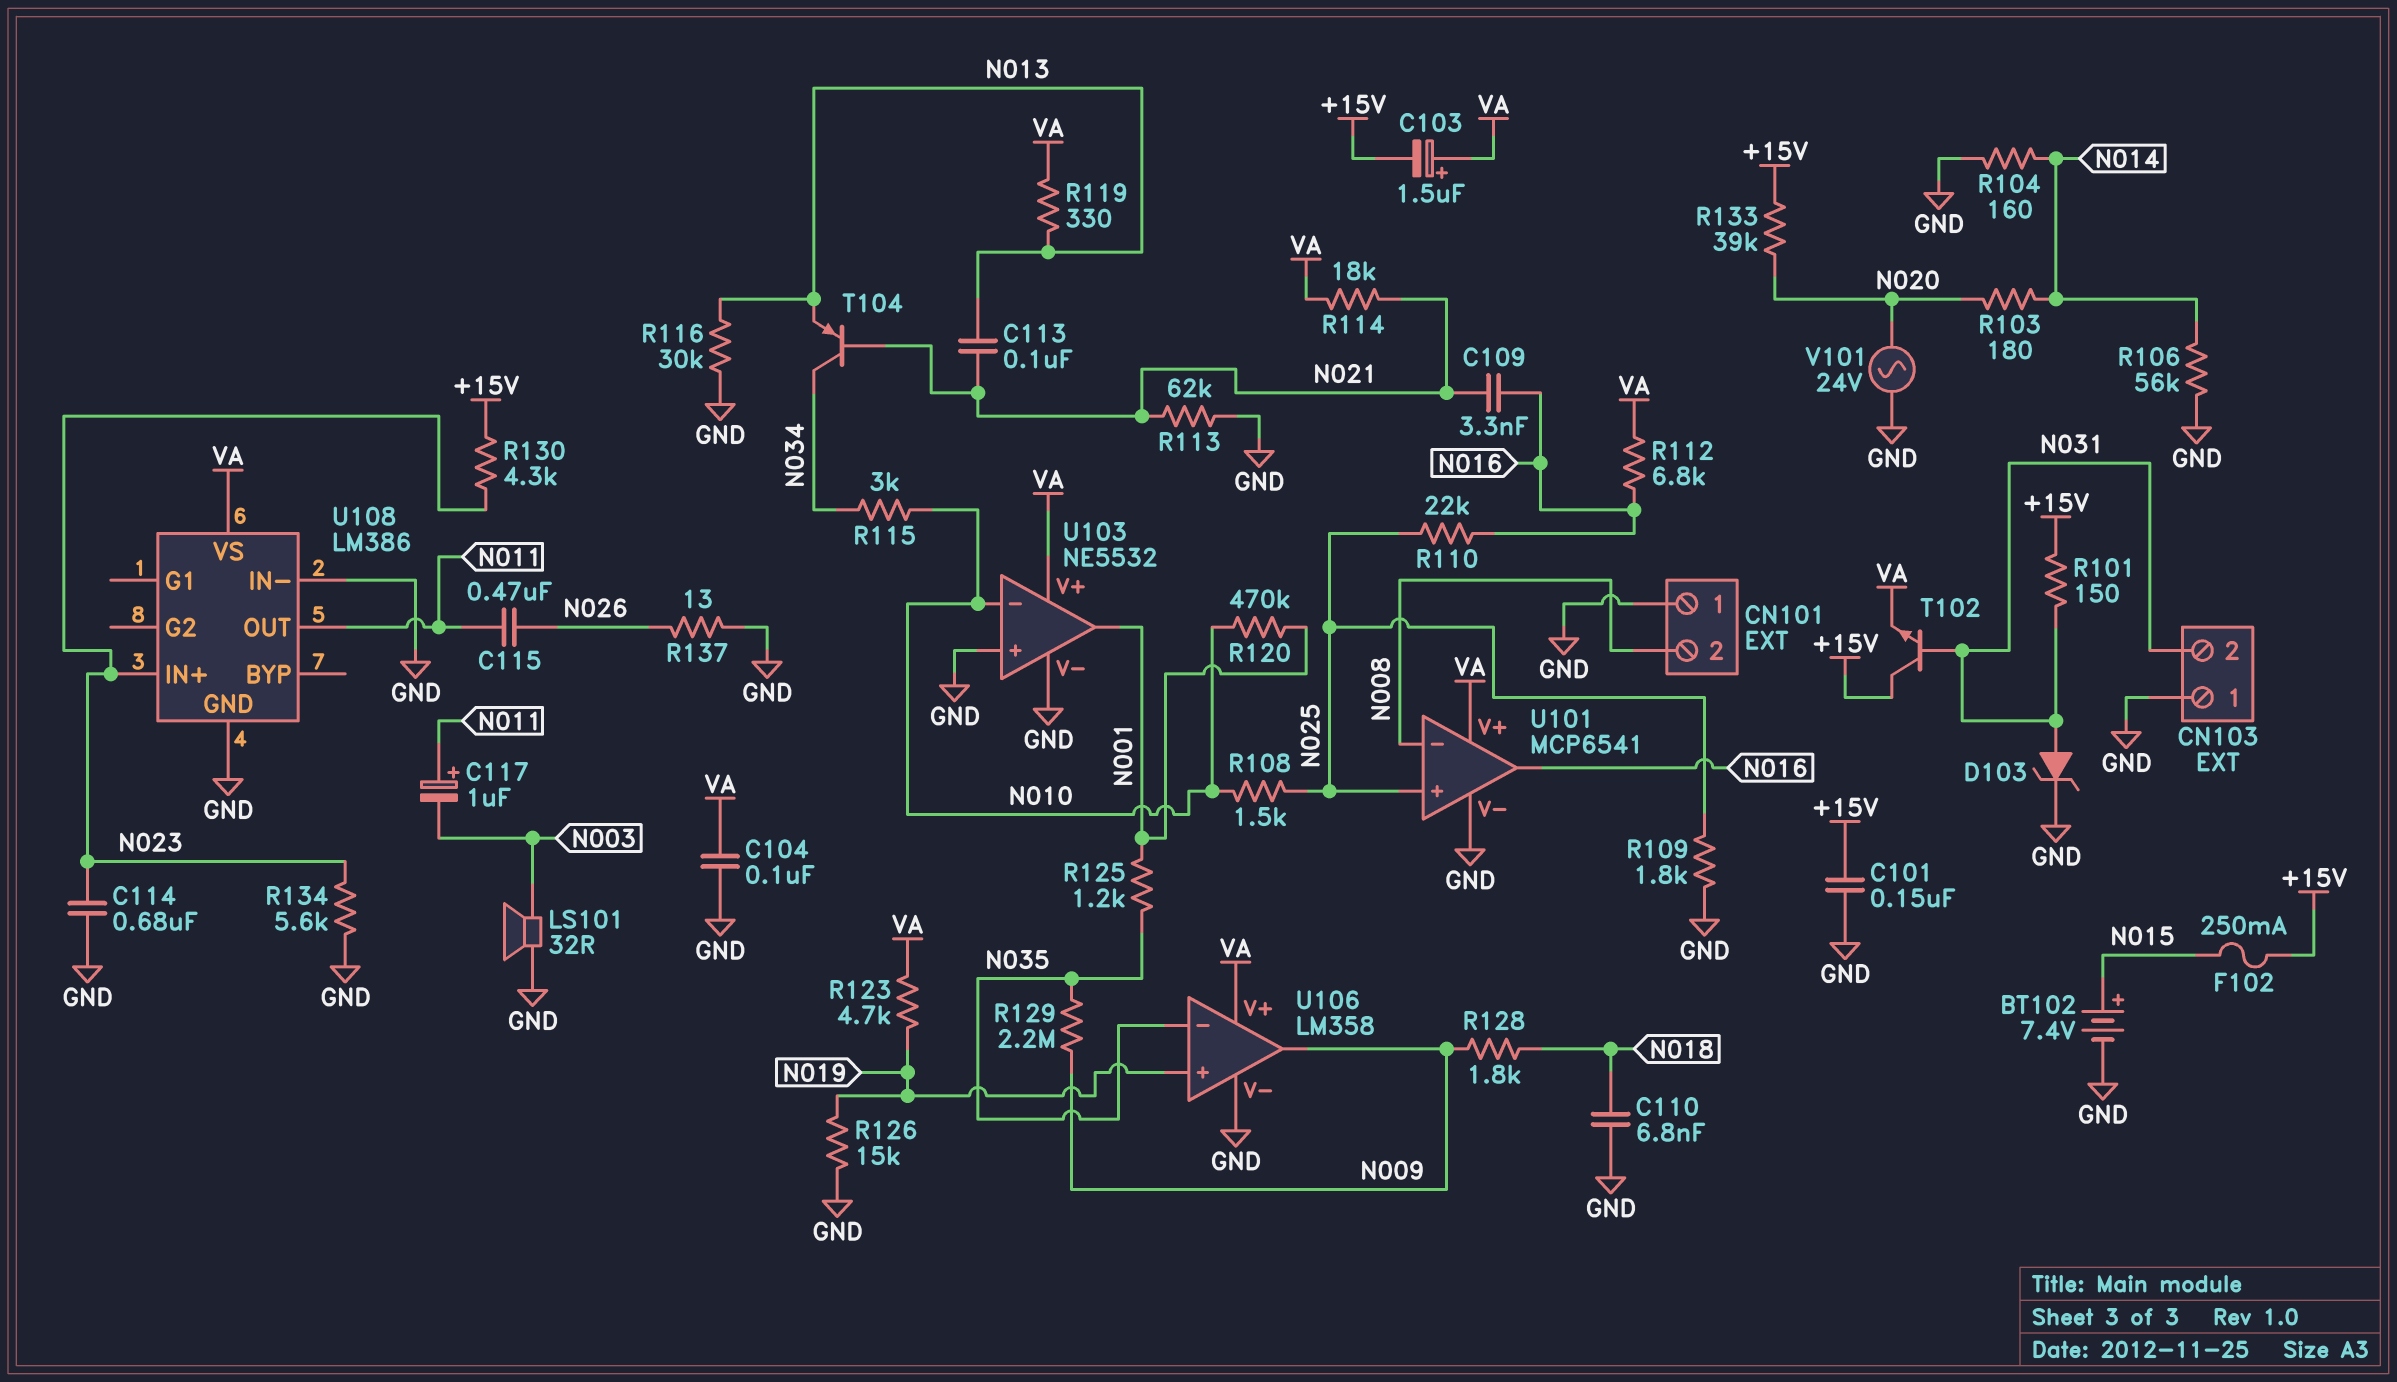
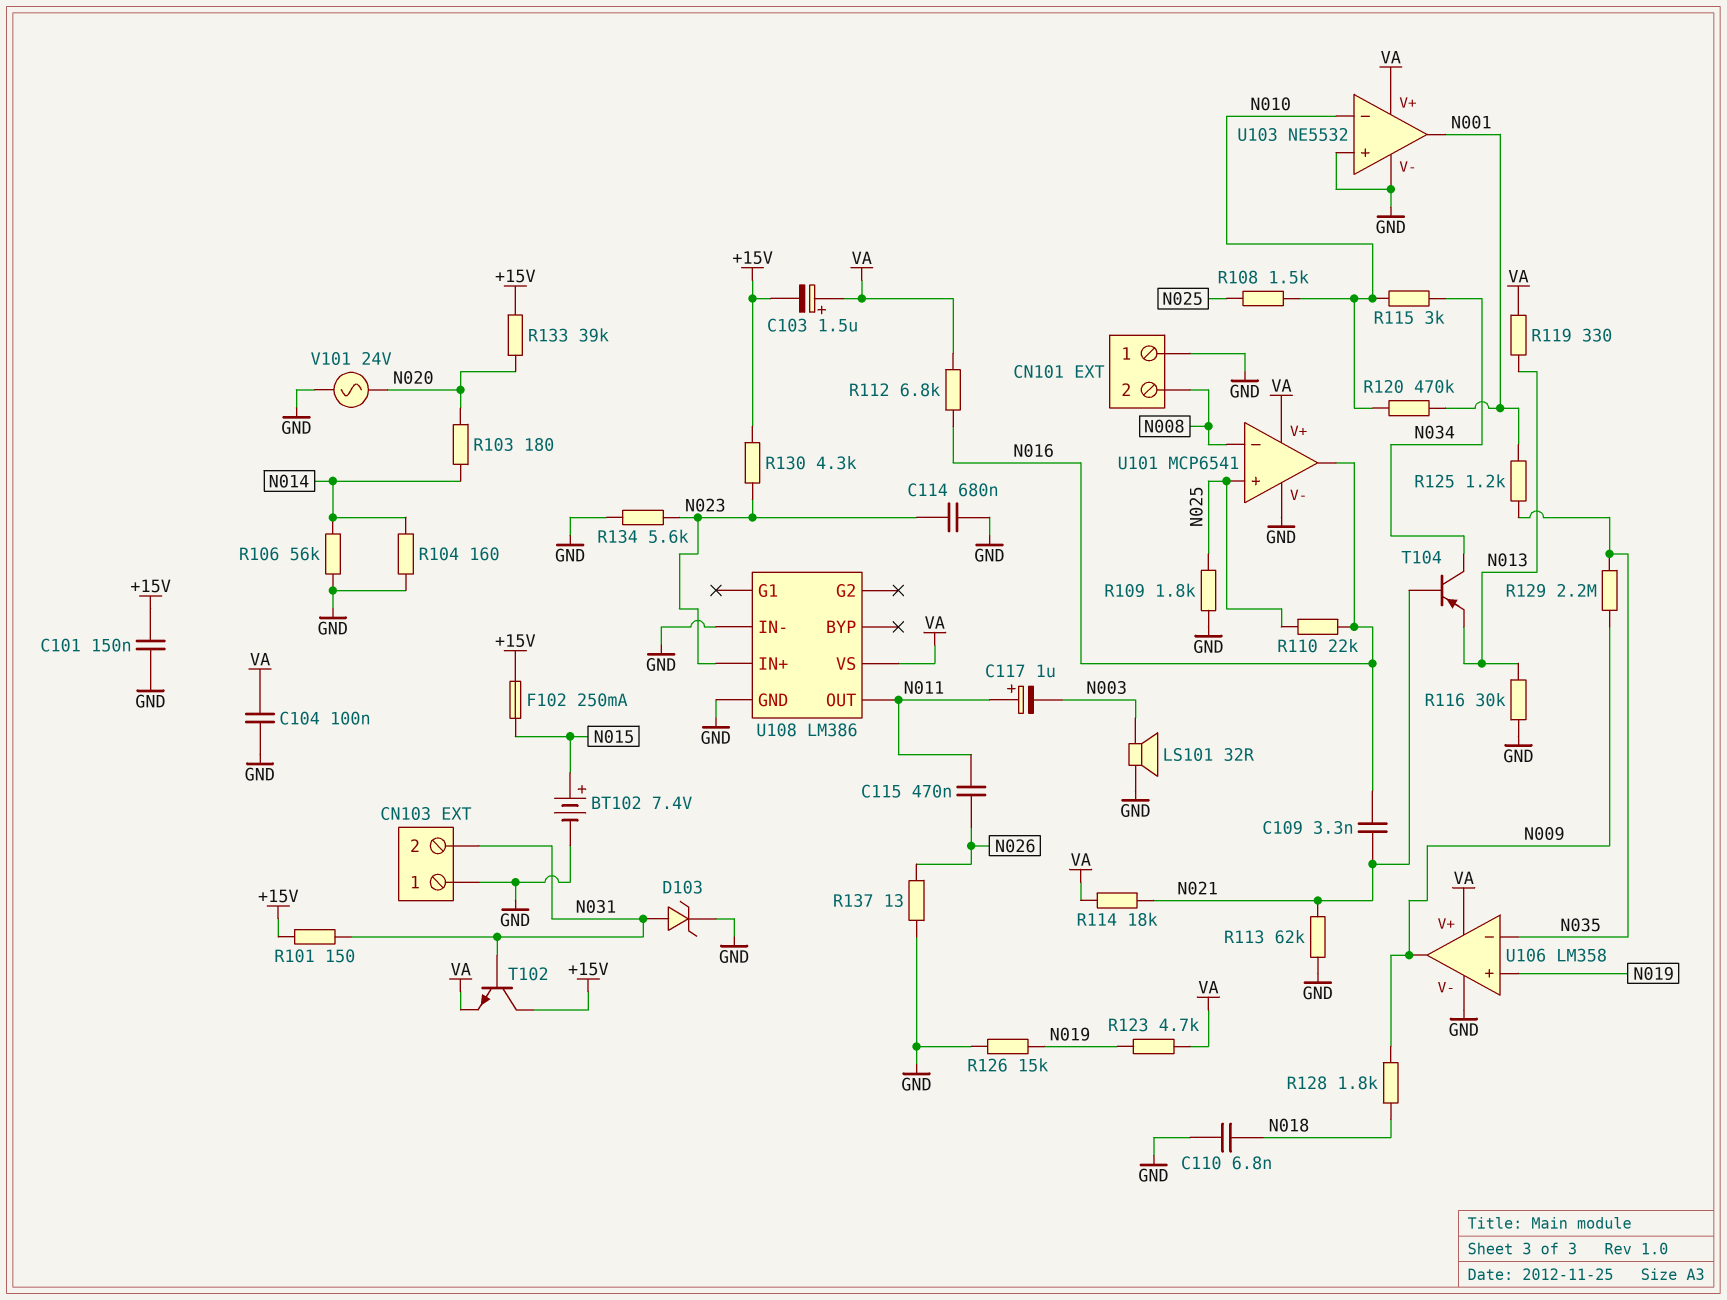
C113: 100nF (N013, N021) -> none

